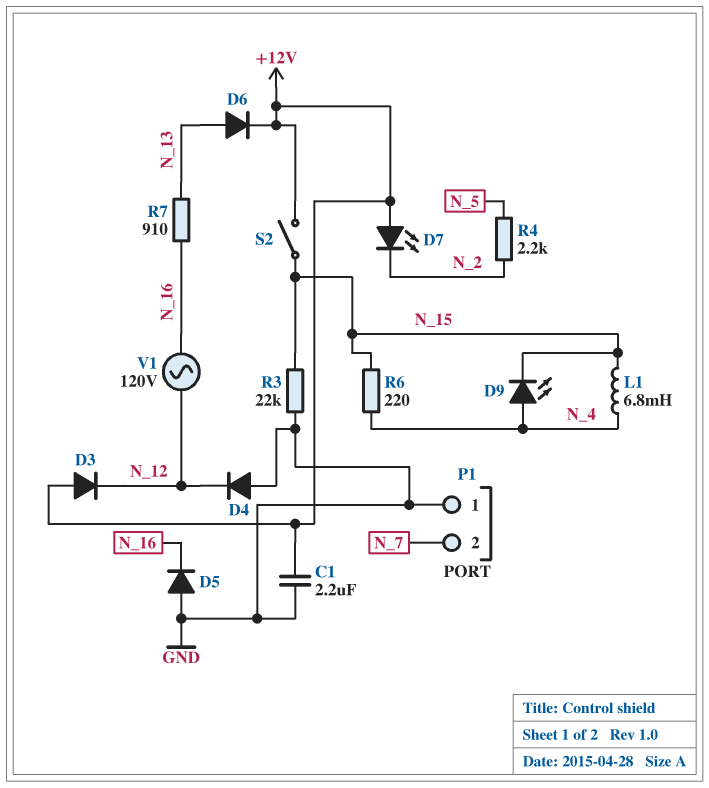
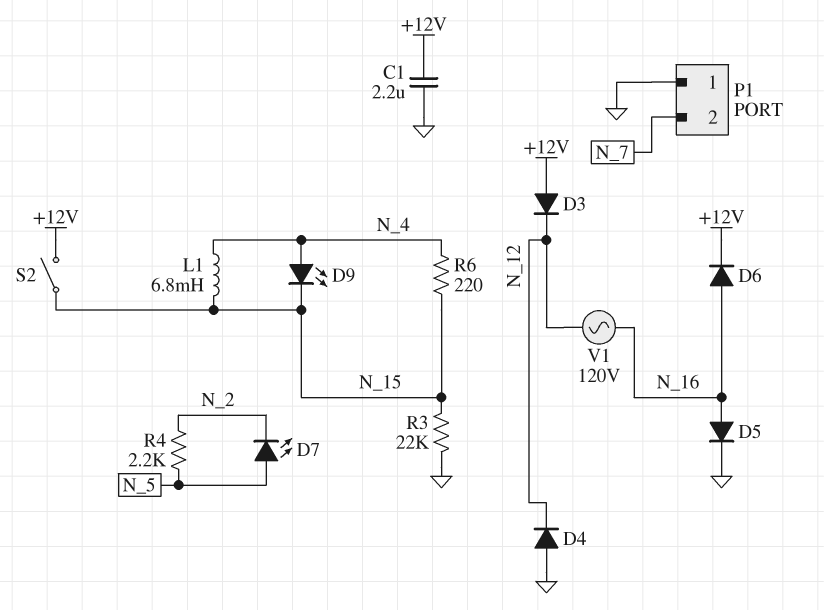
D5: diode (A GND, K N_16) -> diode (A N_16, K GND)
D6: diode (A N_13, K +12V) -> diode (A N_16, K +12V)
D7: LED (A +12V, K N_2) -> LED (A N_5, K N_2)
R7: 910 (N_13, N_16) -> none

